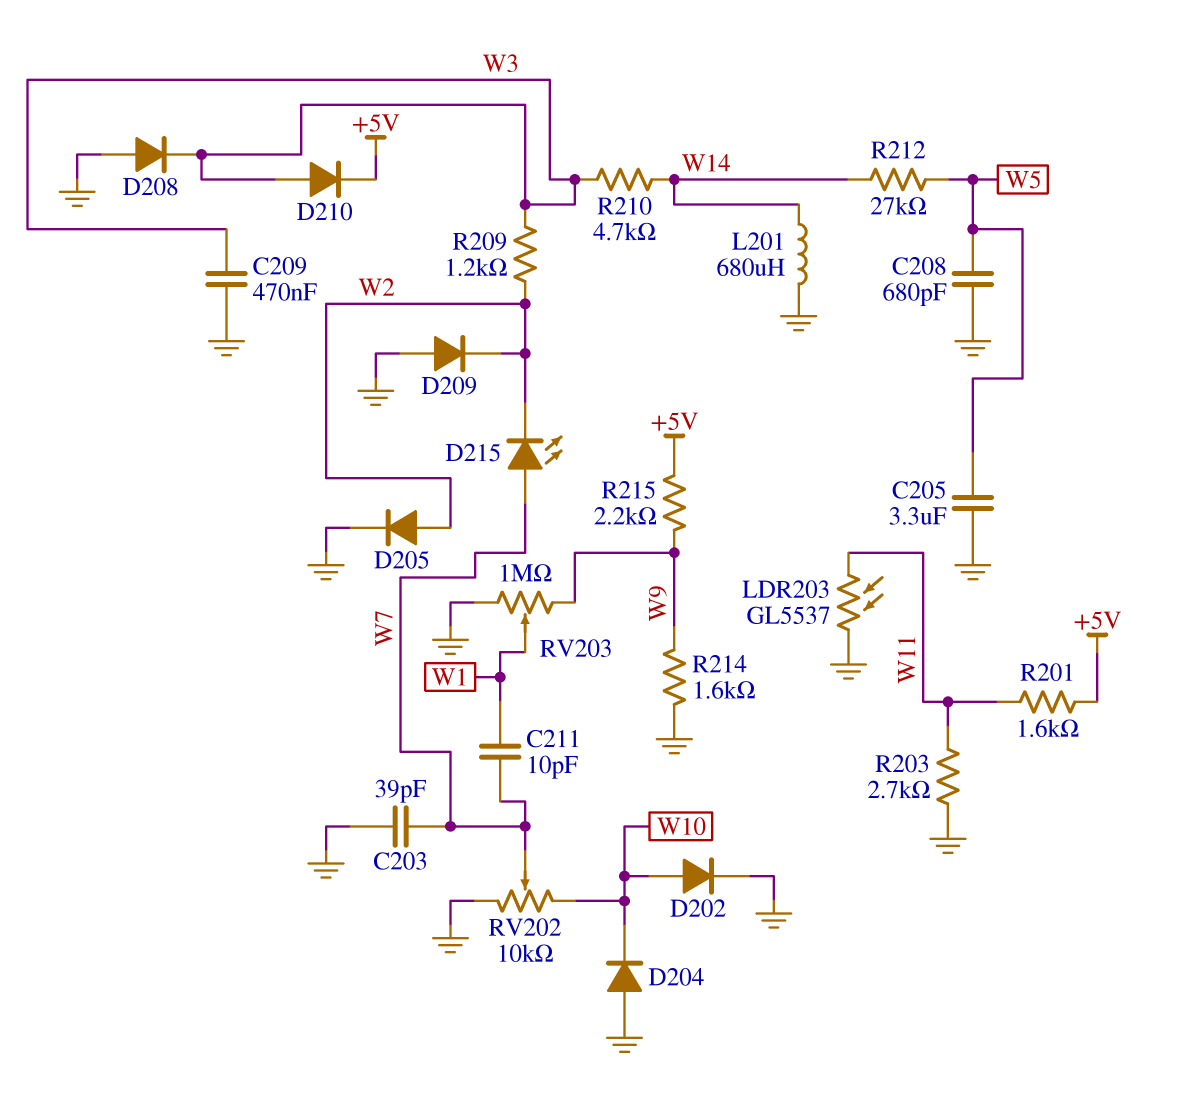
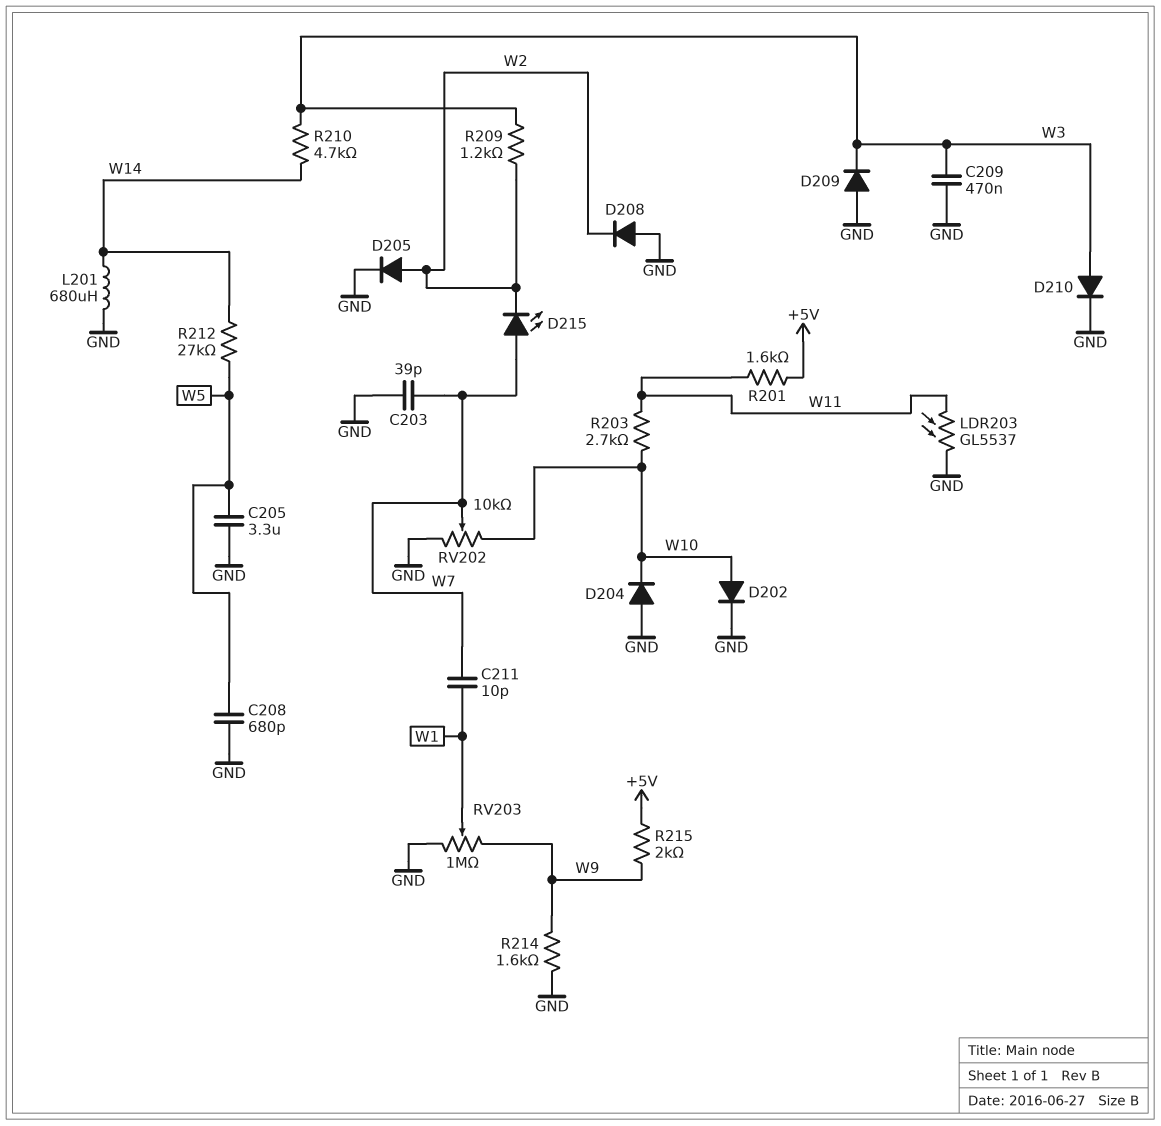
D208: diode (A GND, K W3) -> diode (A GND, K W2)
D209: diode (A GND, K W2) -> diode (A GND, K W3)
D210: diode (A W3, K +5V) -> diode (A W3, K GND)
R203: 2.7k (GND, W11) -> 2.7k (W10, W11)
R215: 2.2k (+5V, W9) -> 2k (+5V, W9)

